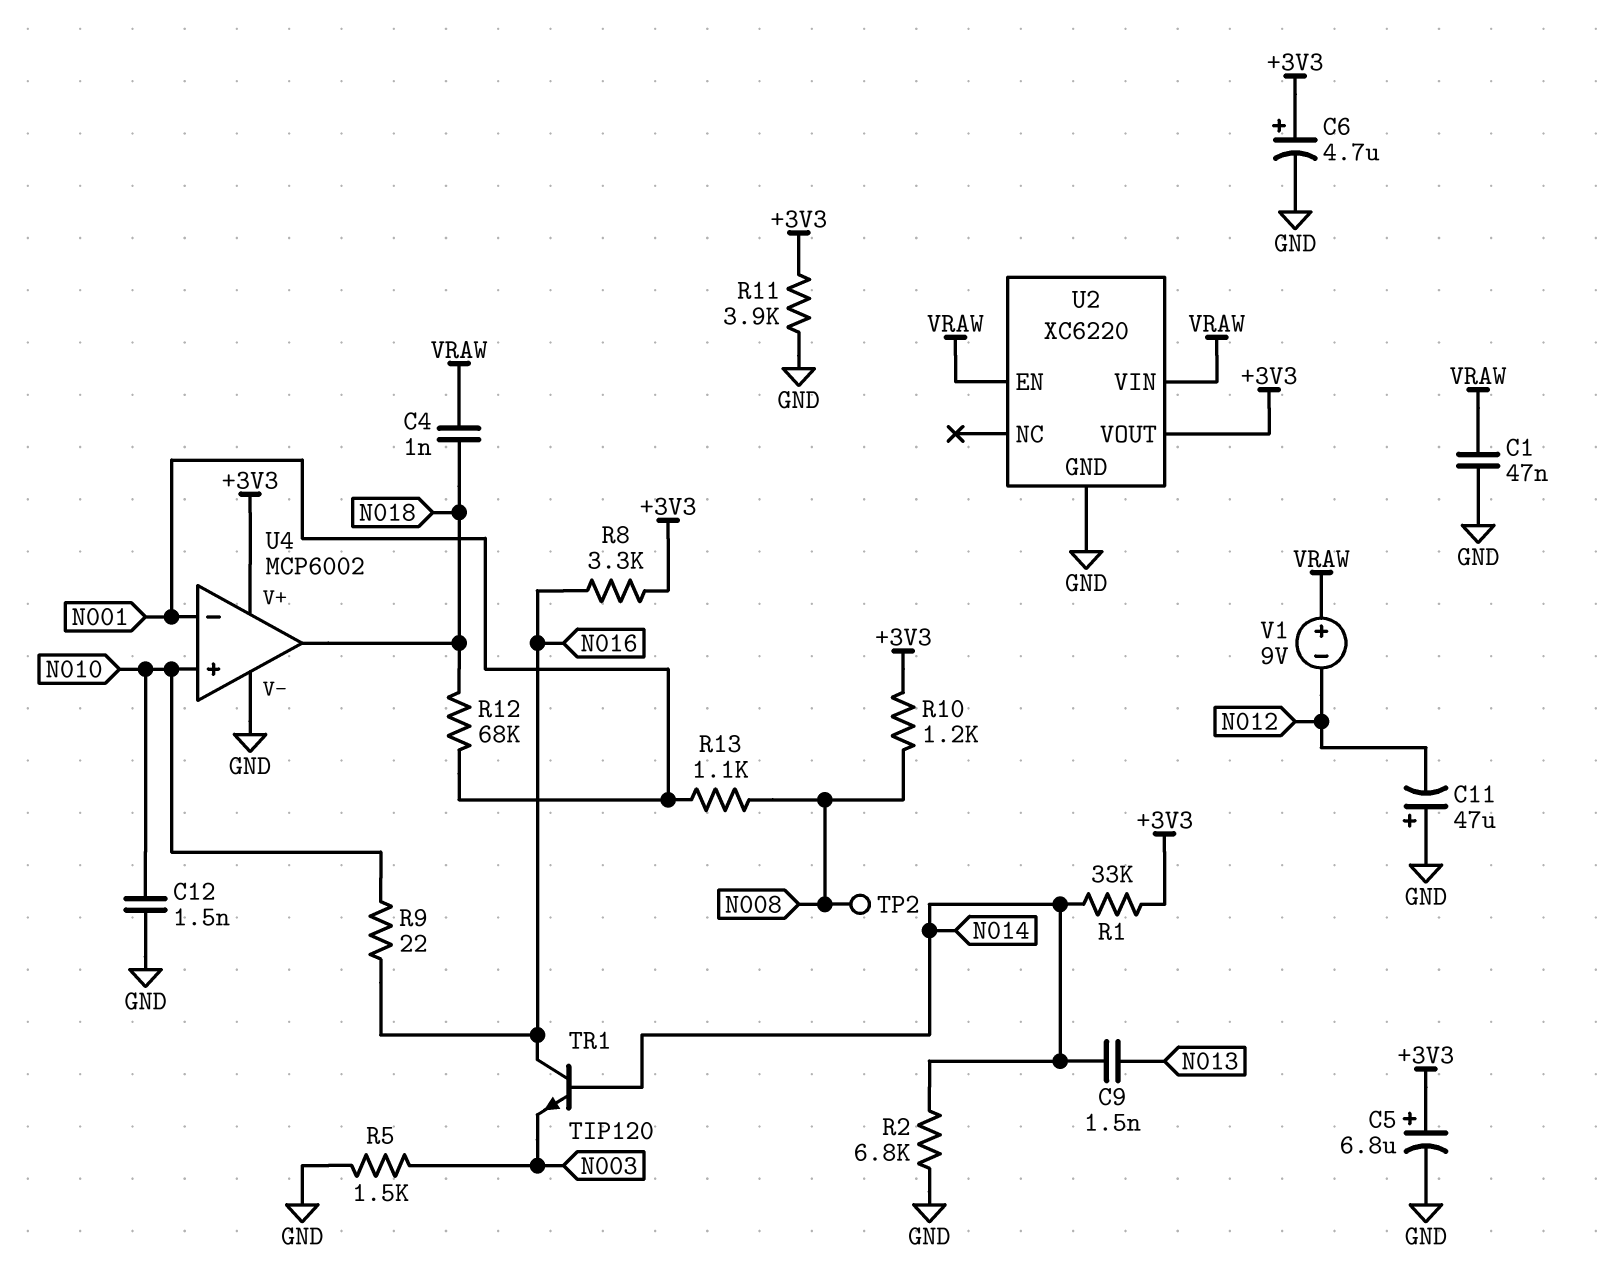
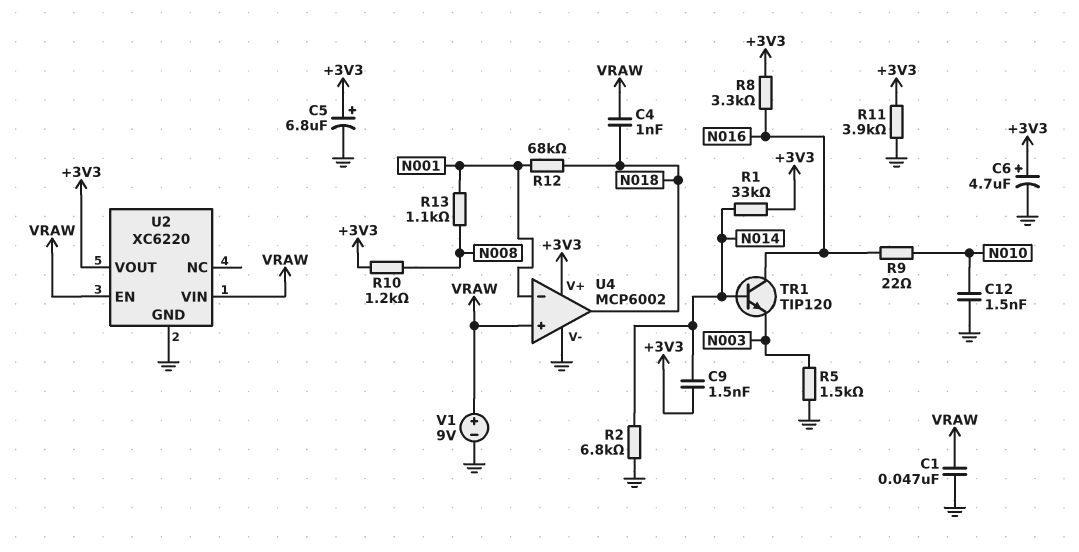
C9: 1.5nF (N013, N014) -> 1.5nF (+3V3, N014)
C11: 47uF (plus GND, minus N012) -> none
TP2: test point (N008) -> none
U4 pin in+: N010 -> VRAW
V1: 9V (plus VRAW, minus N012) -> 9V (plus VRAW, minus GND)

